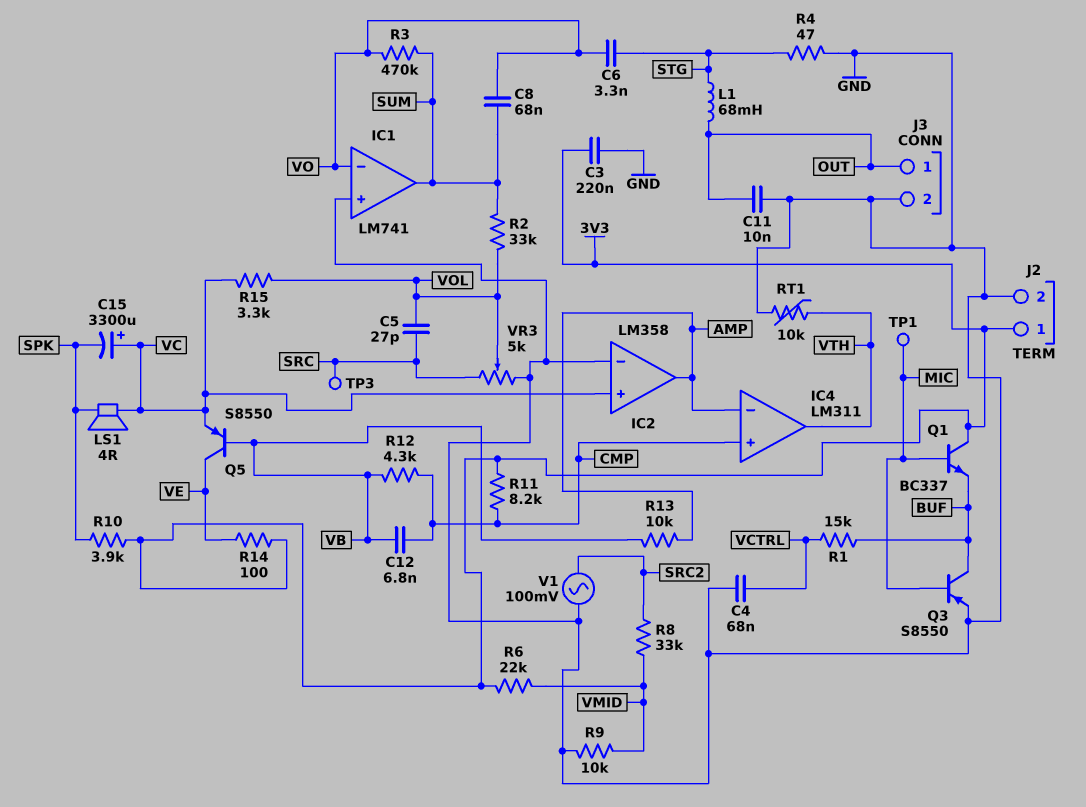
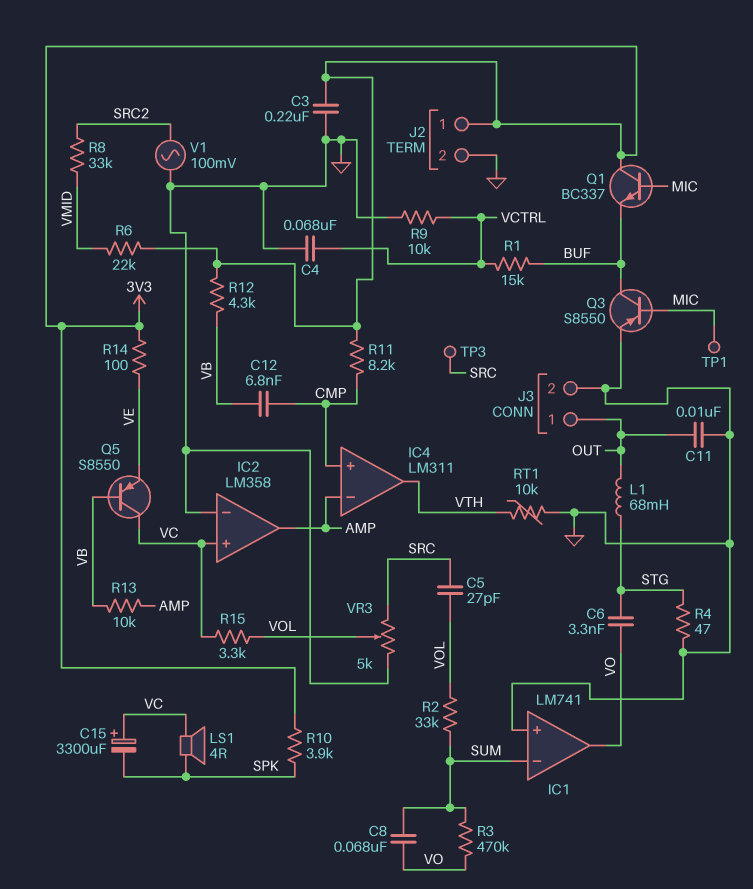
IC1 pin in-: VO -> SUM
IC1 pin out: SUM -> VO
Q5: PNP S8550 (B VB, C VE, E VC) -> PNP S8550 (B VB, C VC, E VE)
R9: 10k (GND, VMID) -> 10k (GND, VCTRL)
R12: 4.3k (CMP, VB) -> 4.3k (3V3, VB)

